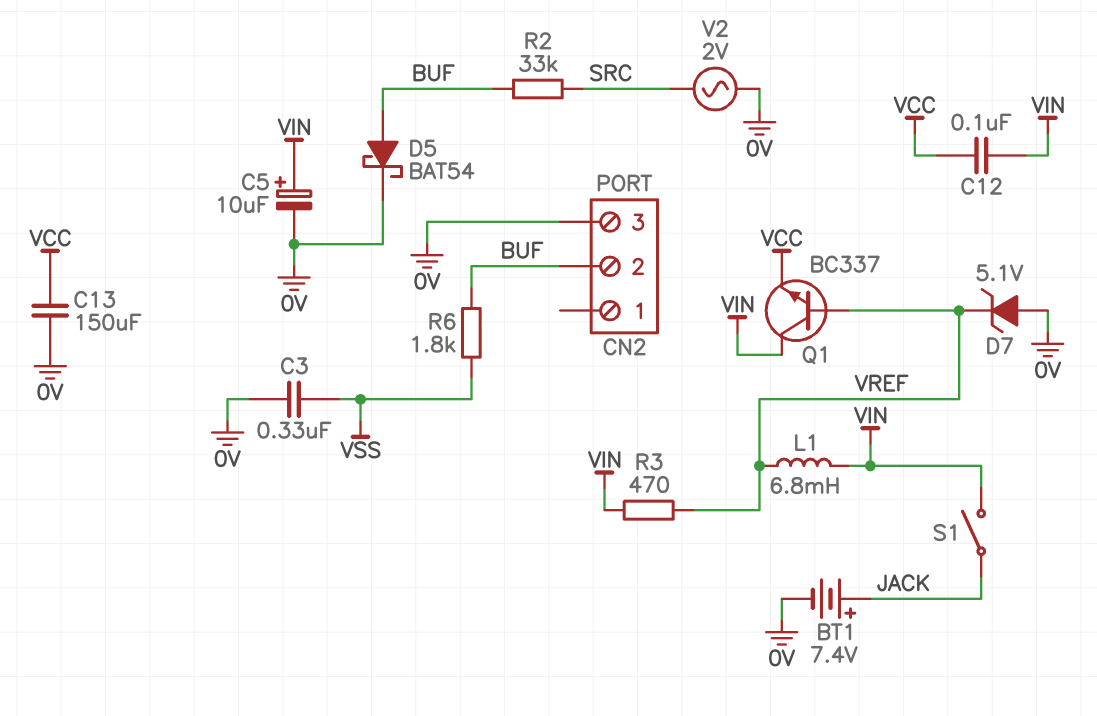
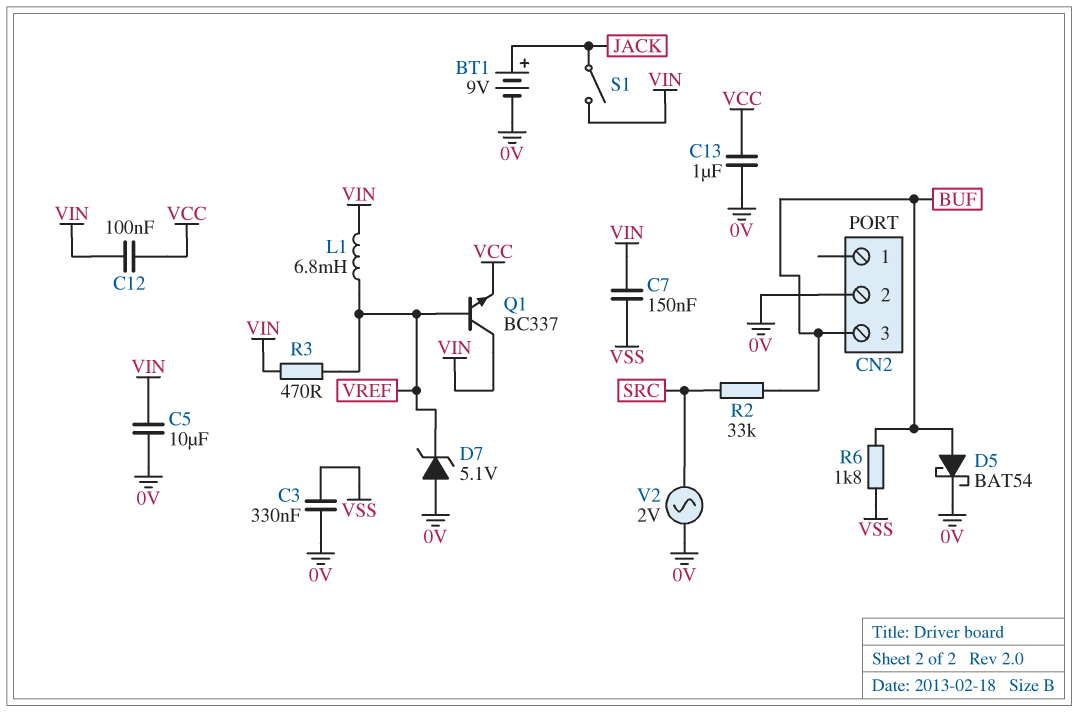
BT1: 7.4V (plus JACK, minus 0V) -> 9V (plus JACK, minus 0V)
C5: 10uF (plus VIN, minus 0V) -> 10uF (0V, VIN)
C7: none -> 150nF (VIN, VSS)
C13: 150uF (0V, VCC) -> 1uF (0V, VCC)
CN2 pin 2: BUF -> 0V
CN2 pin 3: 0V -> BUF

